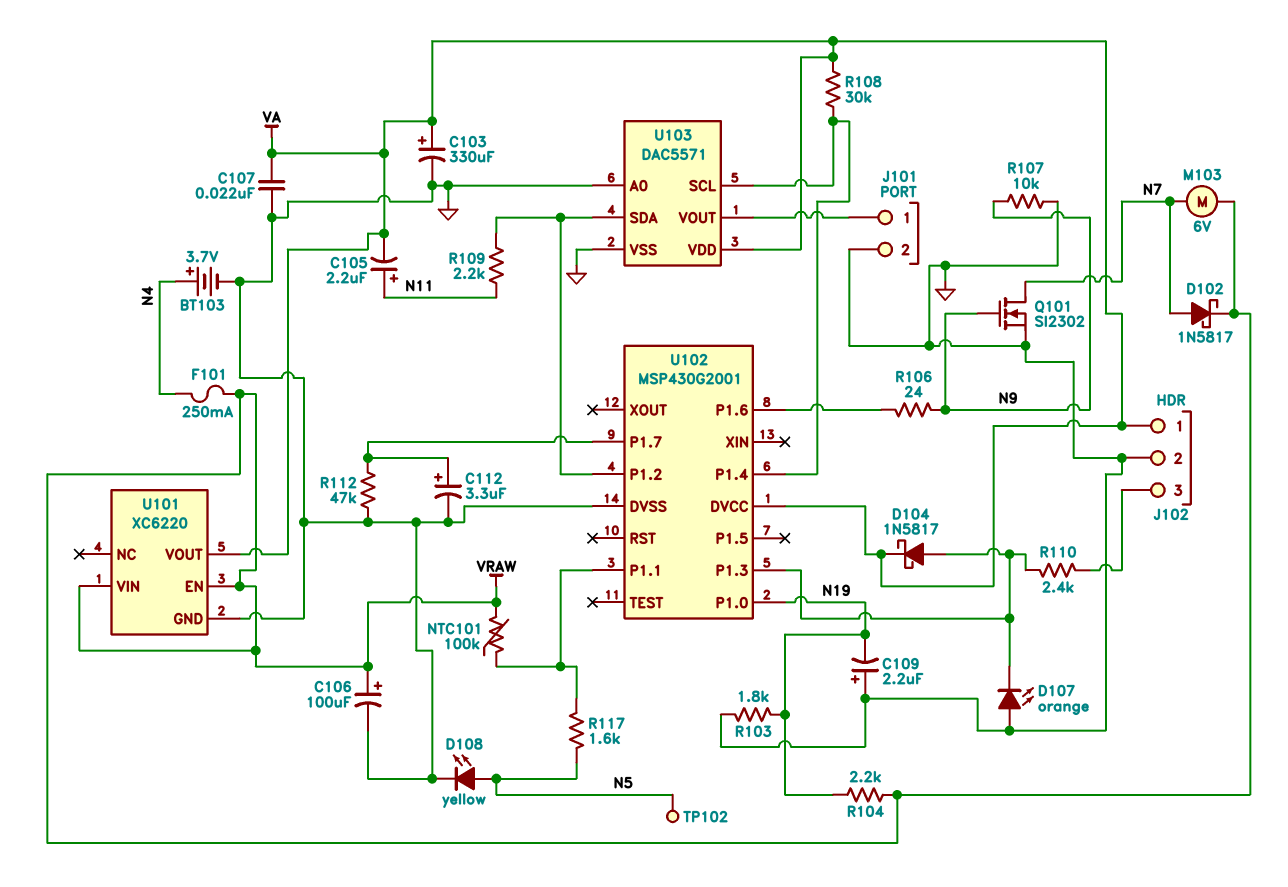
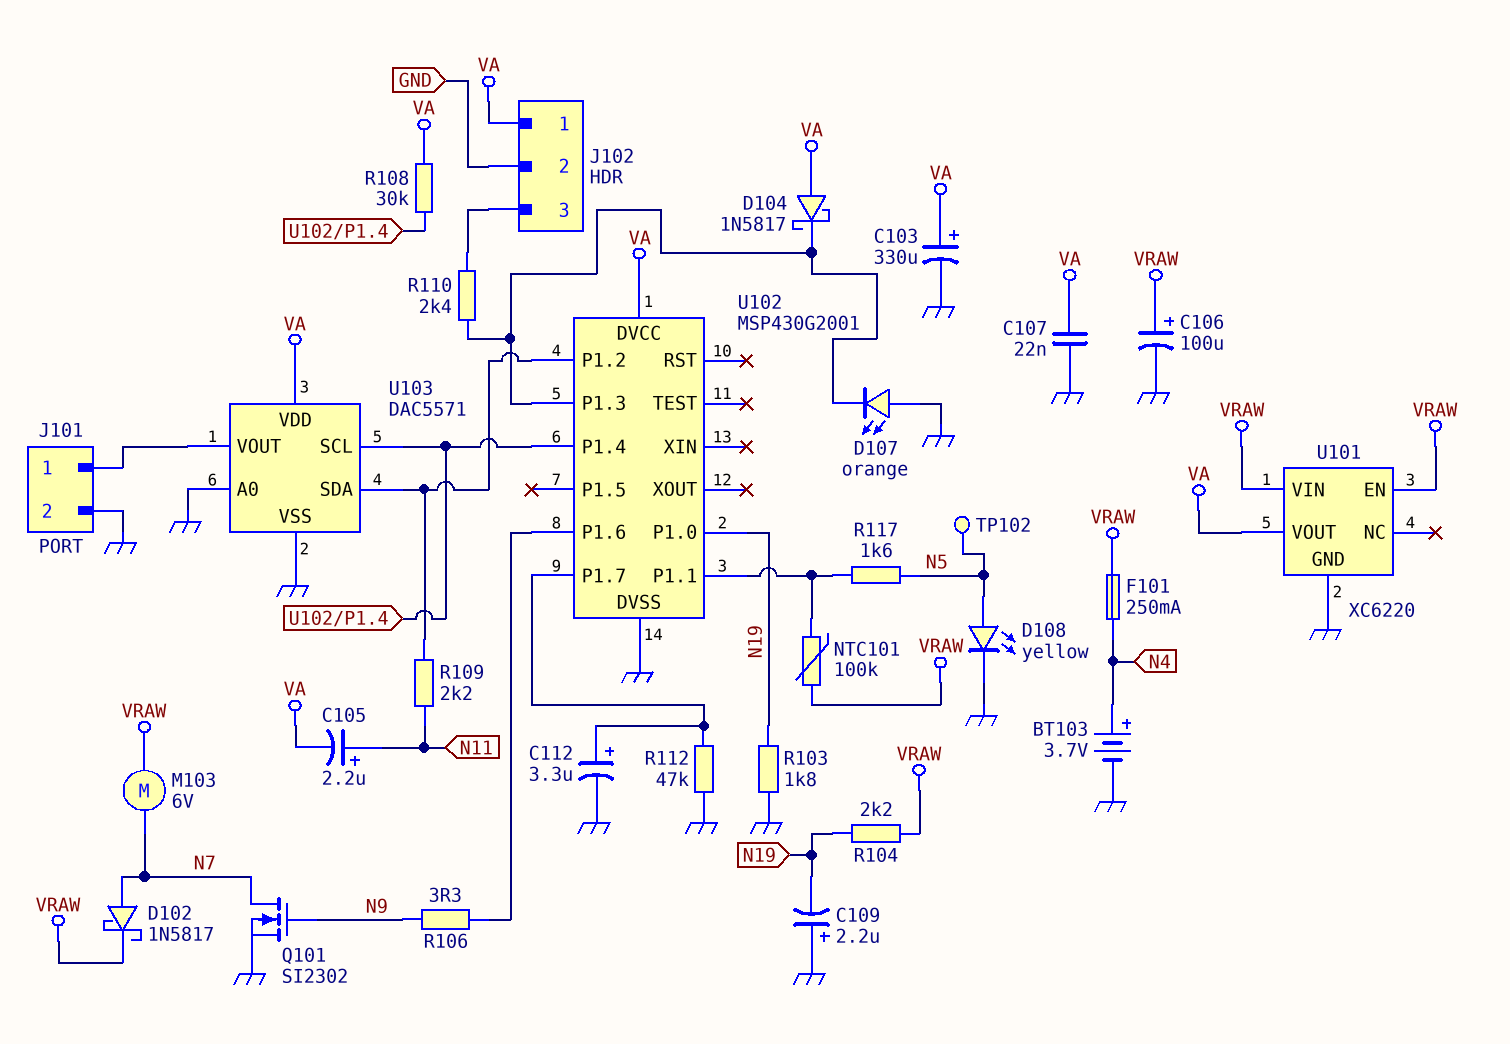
D104: schottky 1N5817 (A U102/P1.3, K VA) -> schottky 1N5817 (A VA, K U102/P1.3)
R106: 24 (N9, U102/P1.6) -> 3.3 (N9, U102/P1.6)
R107: 10k (GND, N9) -> none

